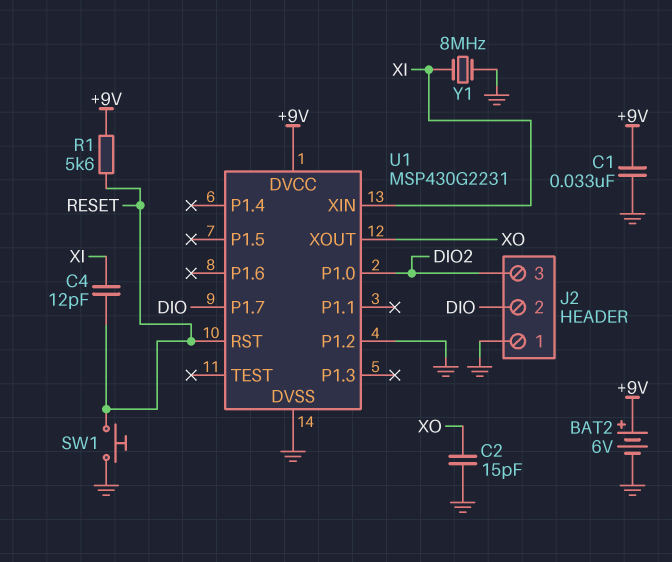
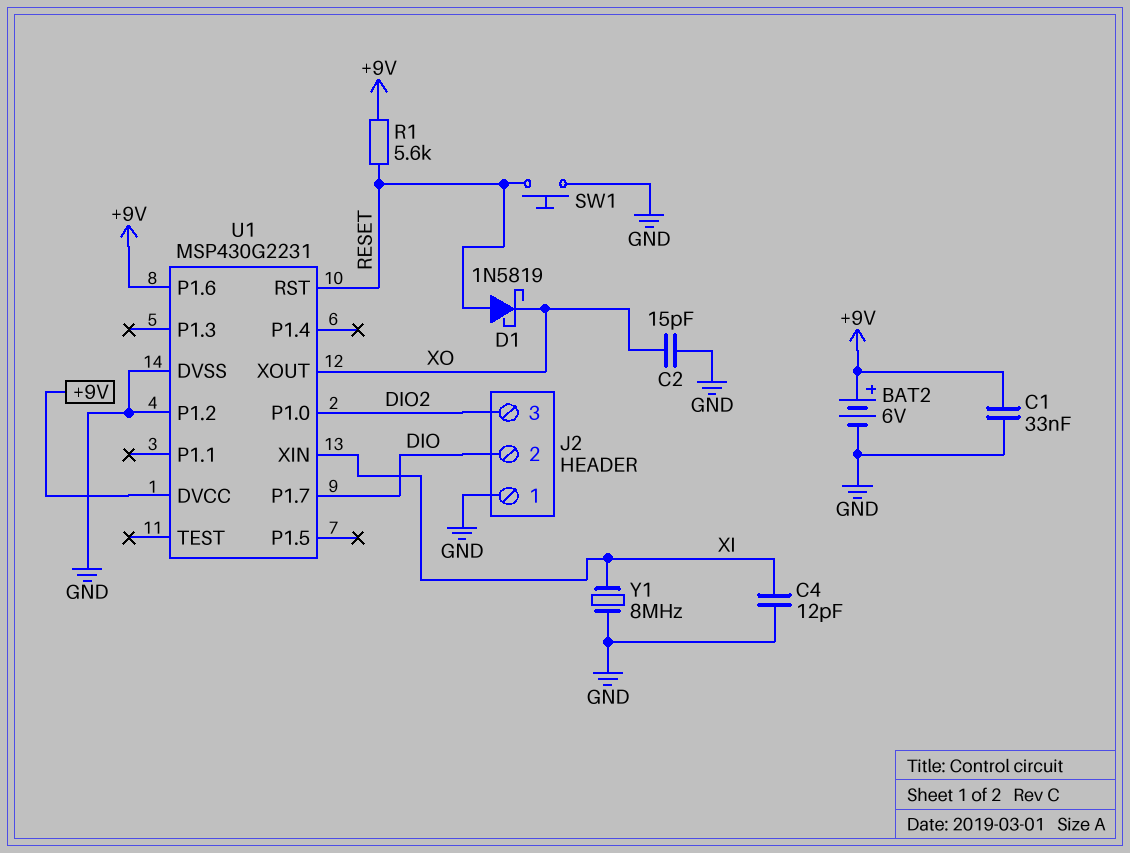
C4: 12pF (RESET, XI) -> 12pF (GND, XI)
D1: none -> schottky 1N5819 (A RESET, K XO)
U1 pin P1.6: none -> +9V

